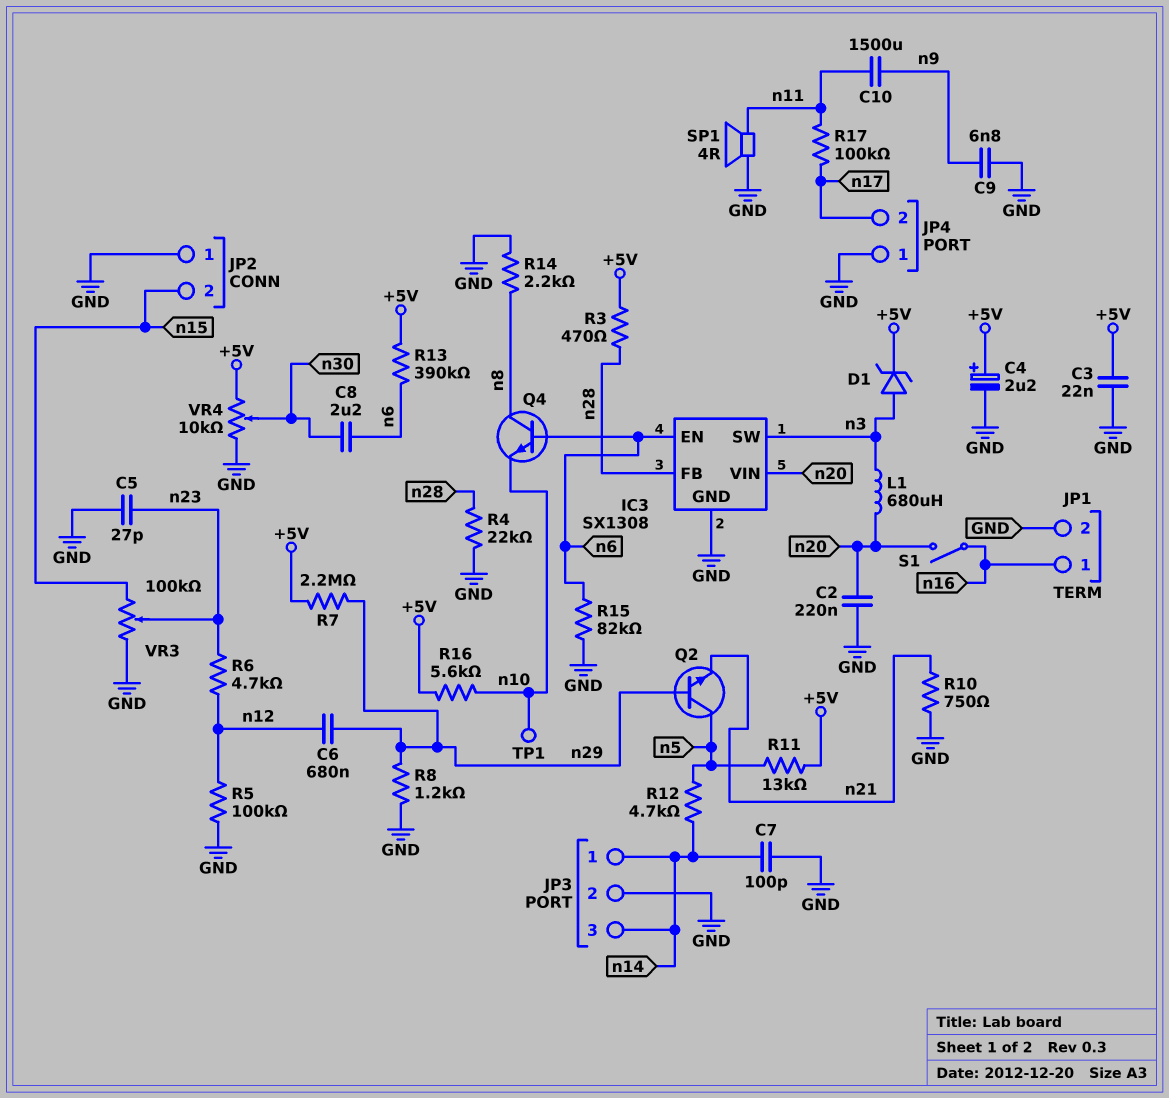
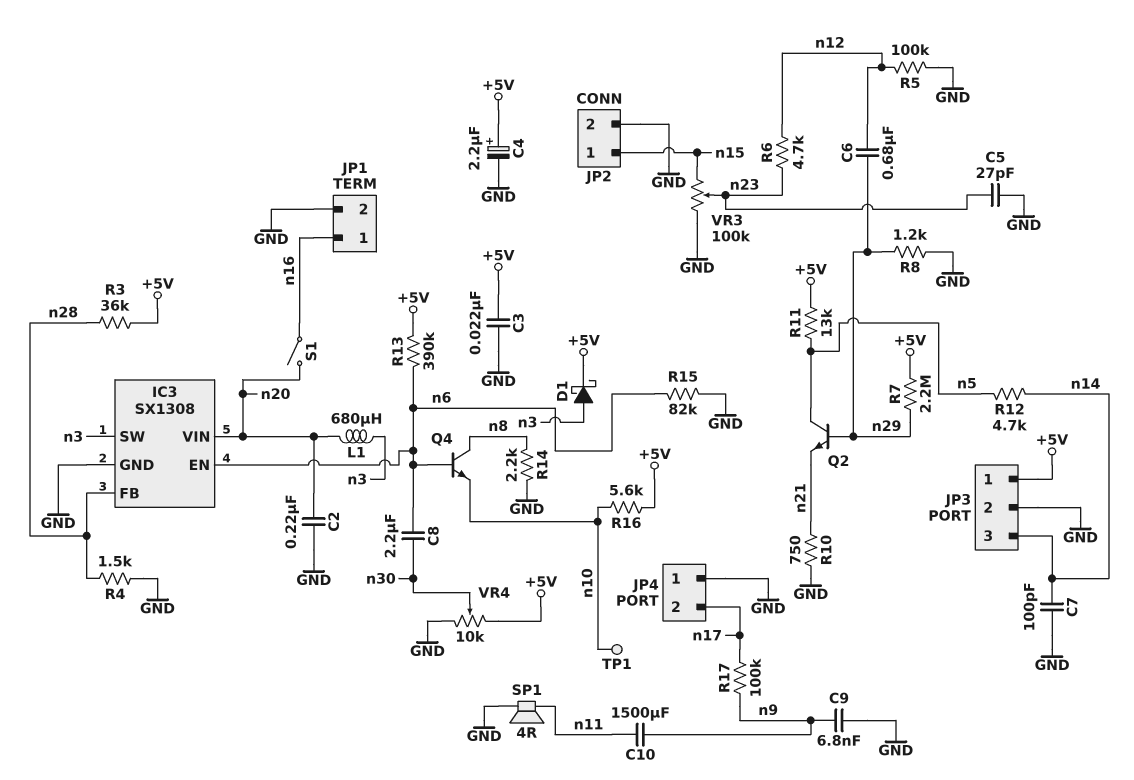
D1: zener (A n3, K +5V) -> schottky (A n3, K +5V)
JP2 pin 1: GND -> n15
JP2 pin 2: n15 -> GND
JP3 pin 1: n14 -> +5V
R3: 470 (+5V, n28) -> 36k (+5V, n28)
R4: 22k (GND, n28) -> 1.5k (GND, n28)
R17: 100k (n11, n17) -> 100k (n9, n17)

